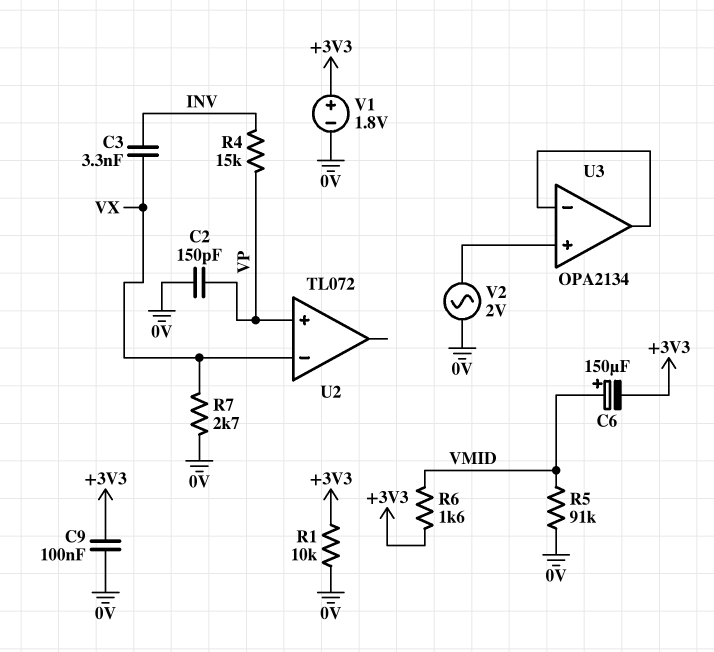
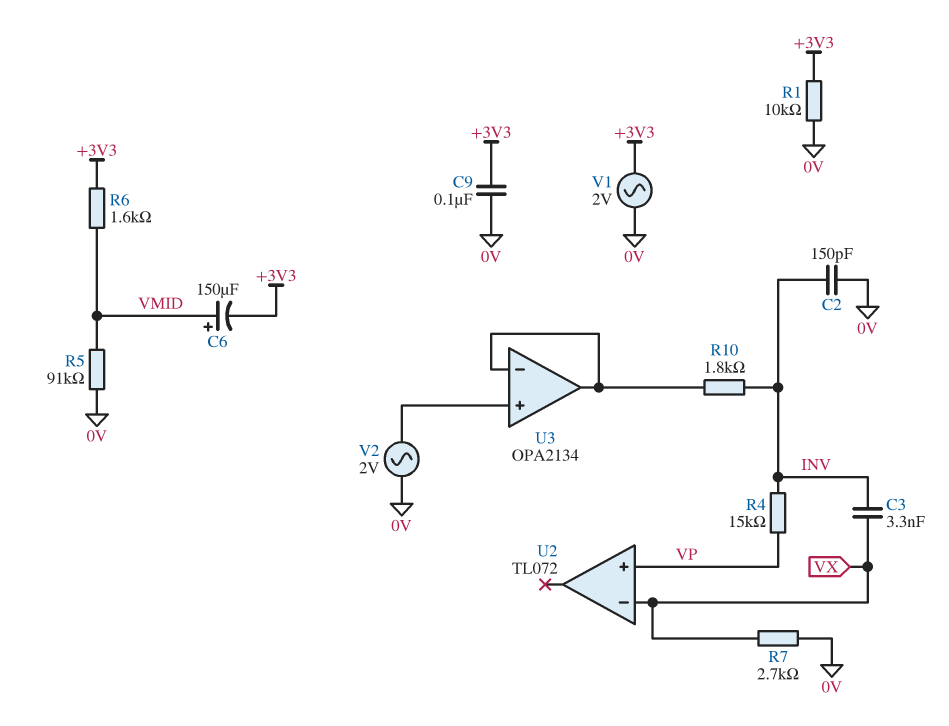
C2: 150pF (0V, VP) -> 150pF (0V, INV)
R10: none -> 1.8k (INV, U3/in-)
V1: 1.8V (plus +3V3, minus 0V) -> AC 2V (+3V3, 0V)

